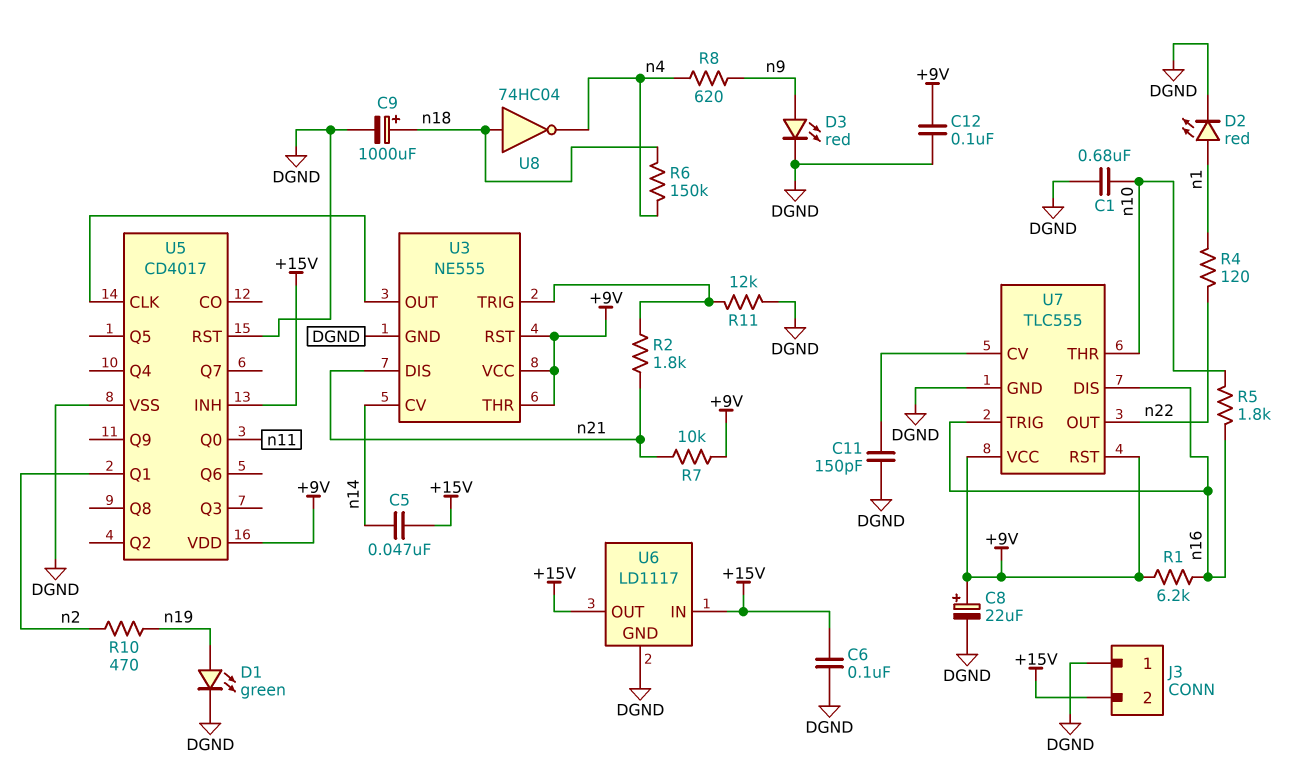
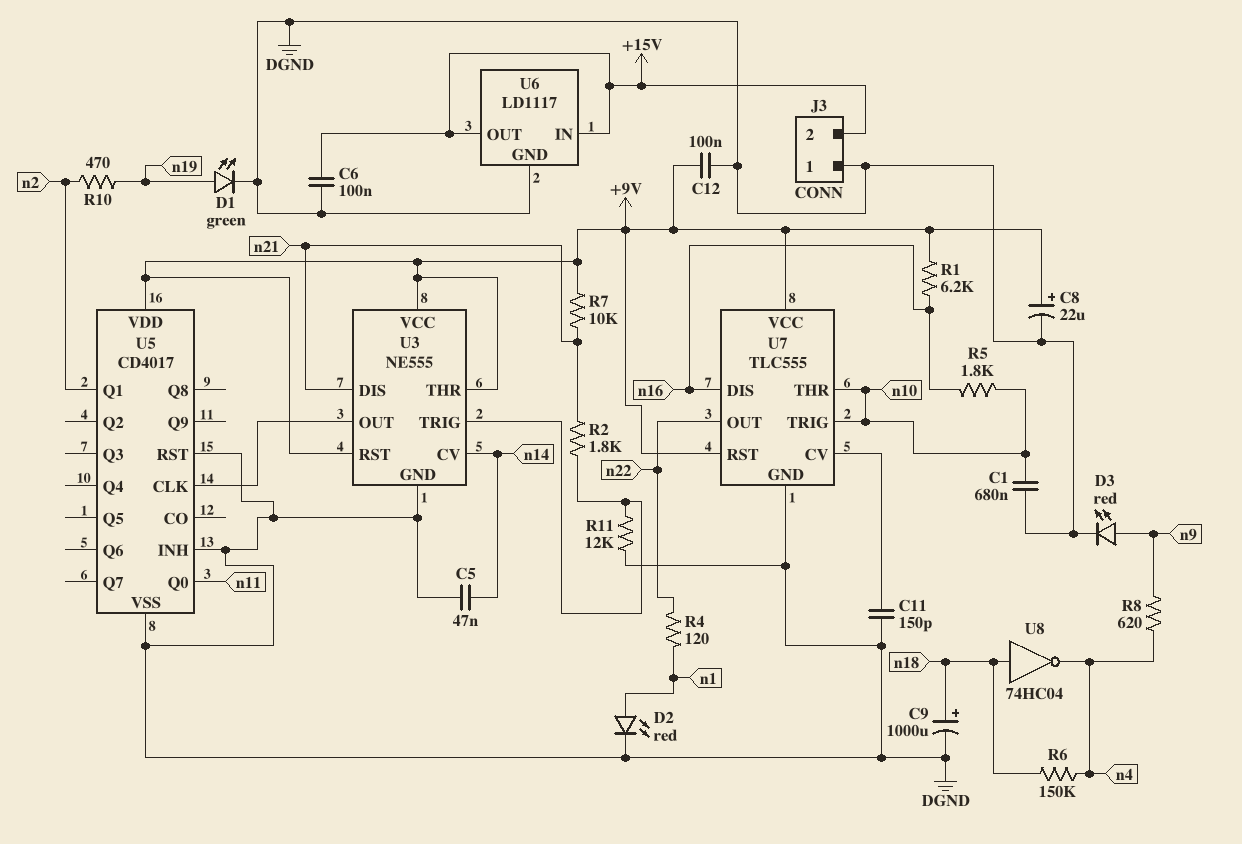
C5: 47nF (+15V, n14) -> 47nF (DGND, n14)
U5 pin INH: +15V -> DGND
U7 pin TRIG: n16 -> n10

